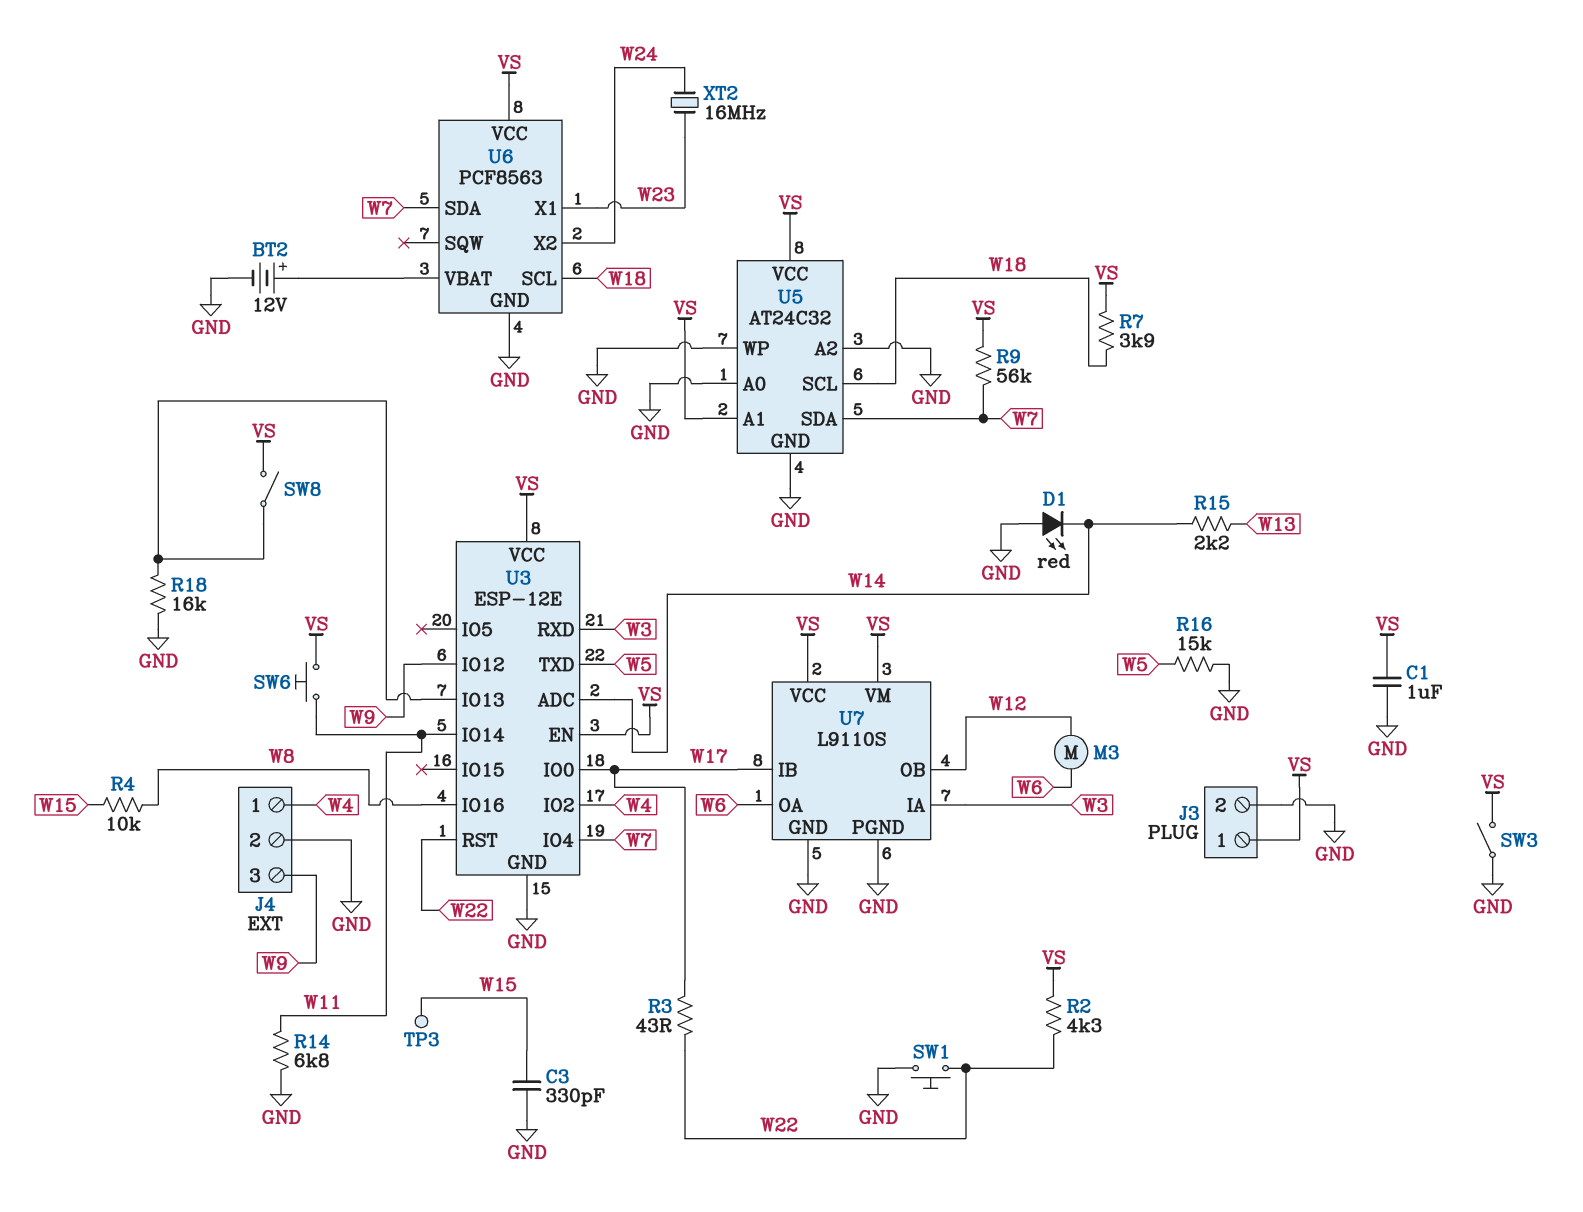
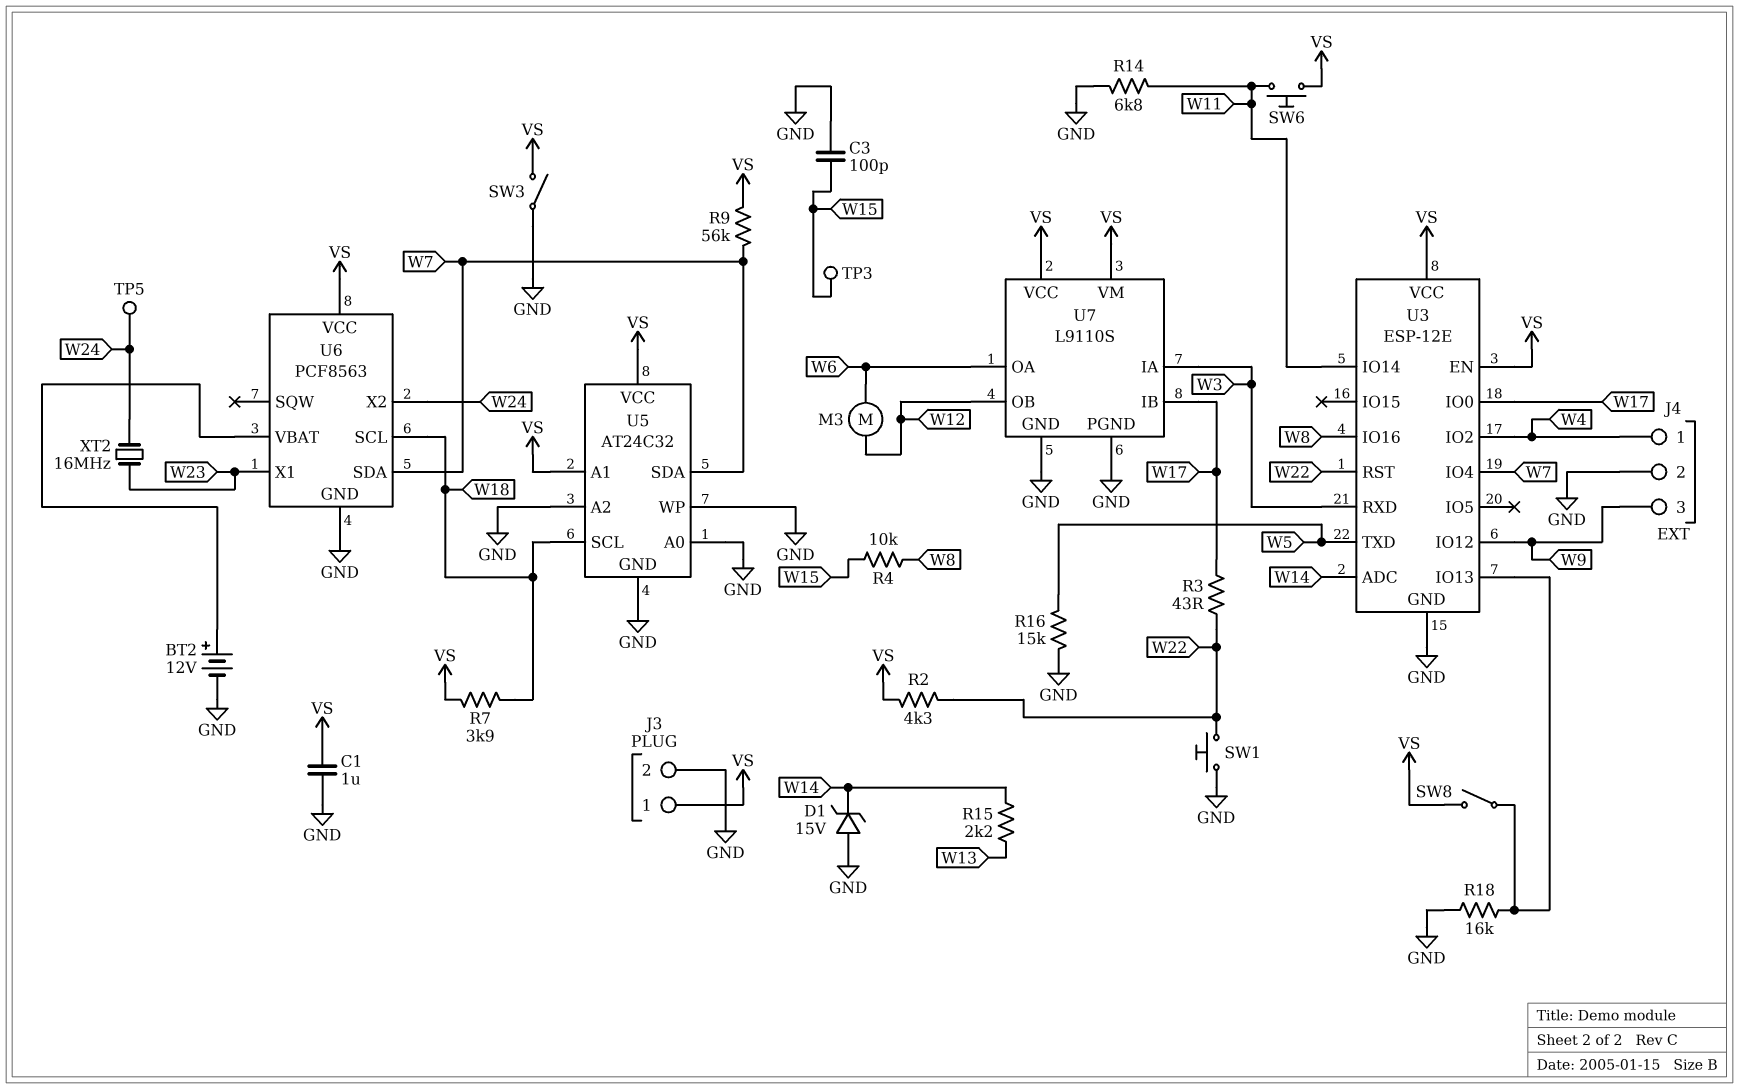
C3: 330pF (GND, W15) -> 100pF (GND, W15)
D1: LED red (A GND, K W14) -> zener 15V (A GND, K W14)
TP5: none -> test point (W24)

